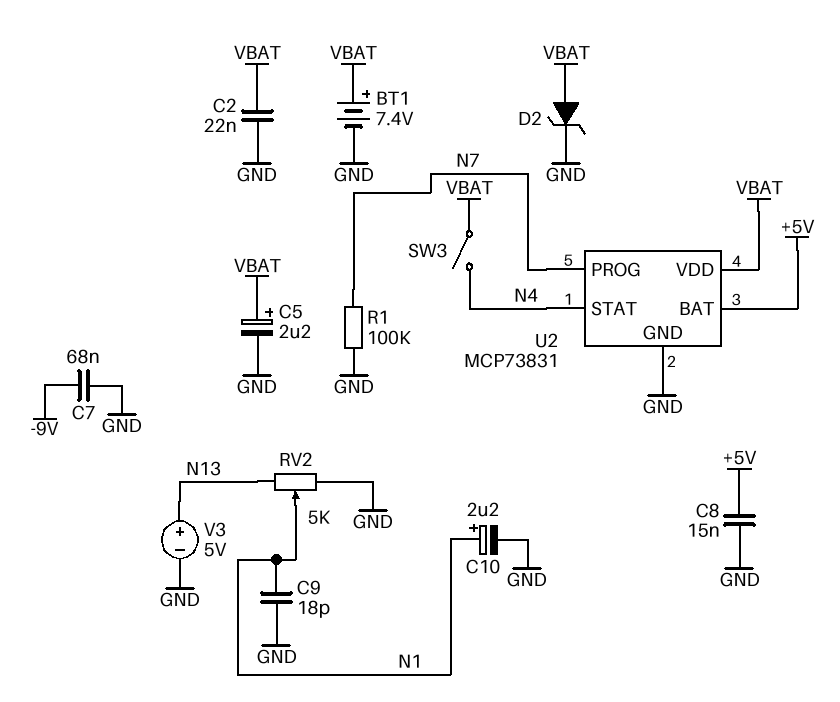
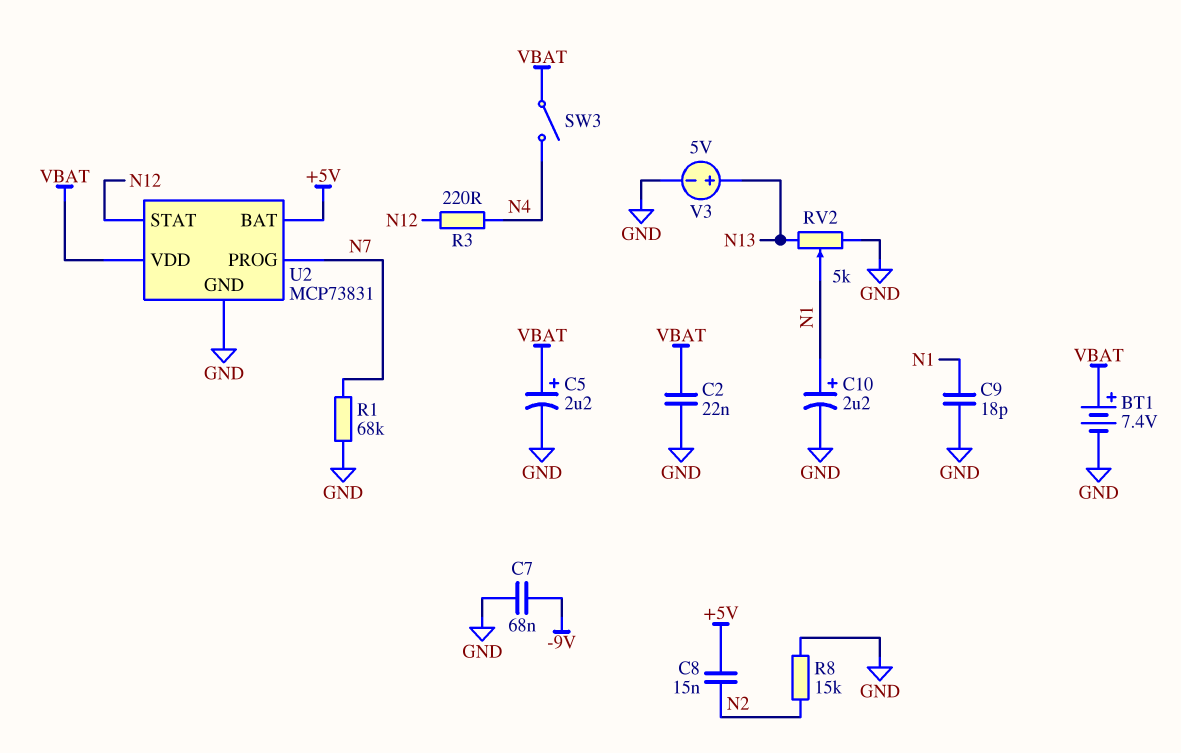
C8: 15nF (+5V, GND) -> 15nF (+5V, N2)
D2: zener (A VBAT, K GND) -> none
R1: 100k (GND, N7) -> 68k (GND, N7)
R3: none -> 220 (N4, N12)
R8: none -> 15k (GND, N2)
U2 pin STAT: N4 -> N12

